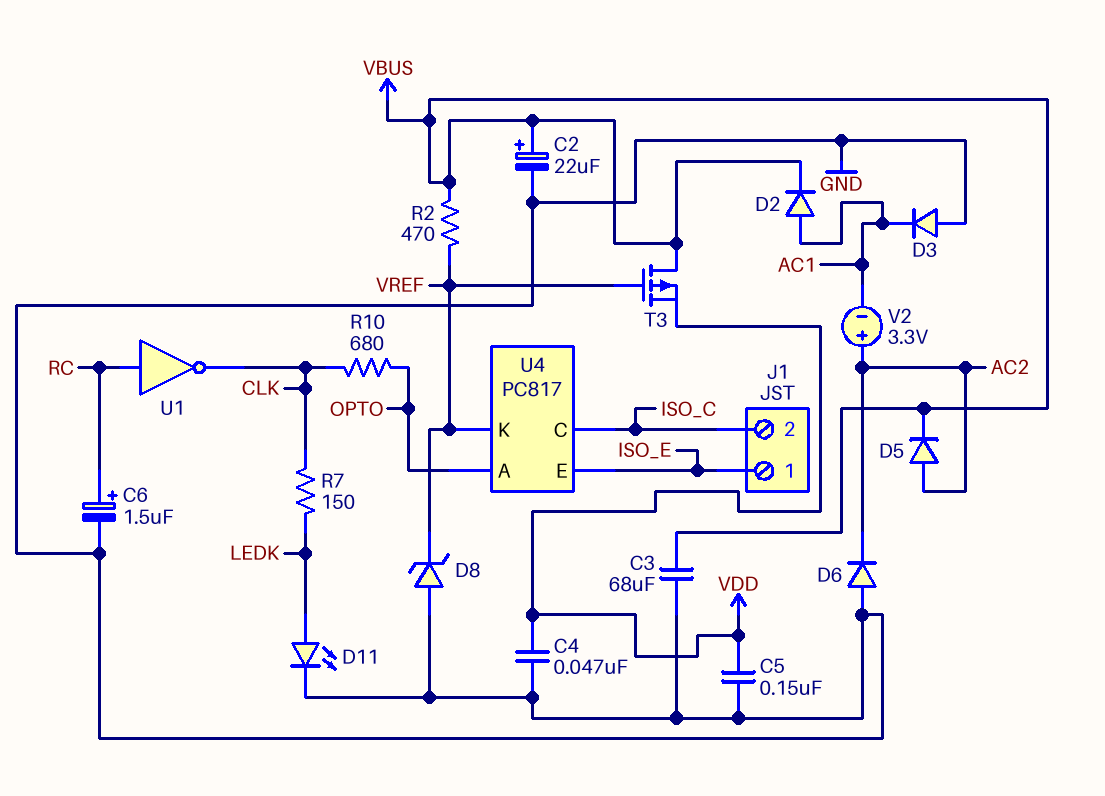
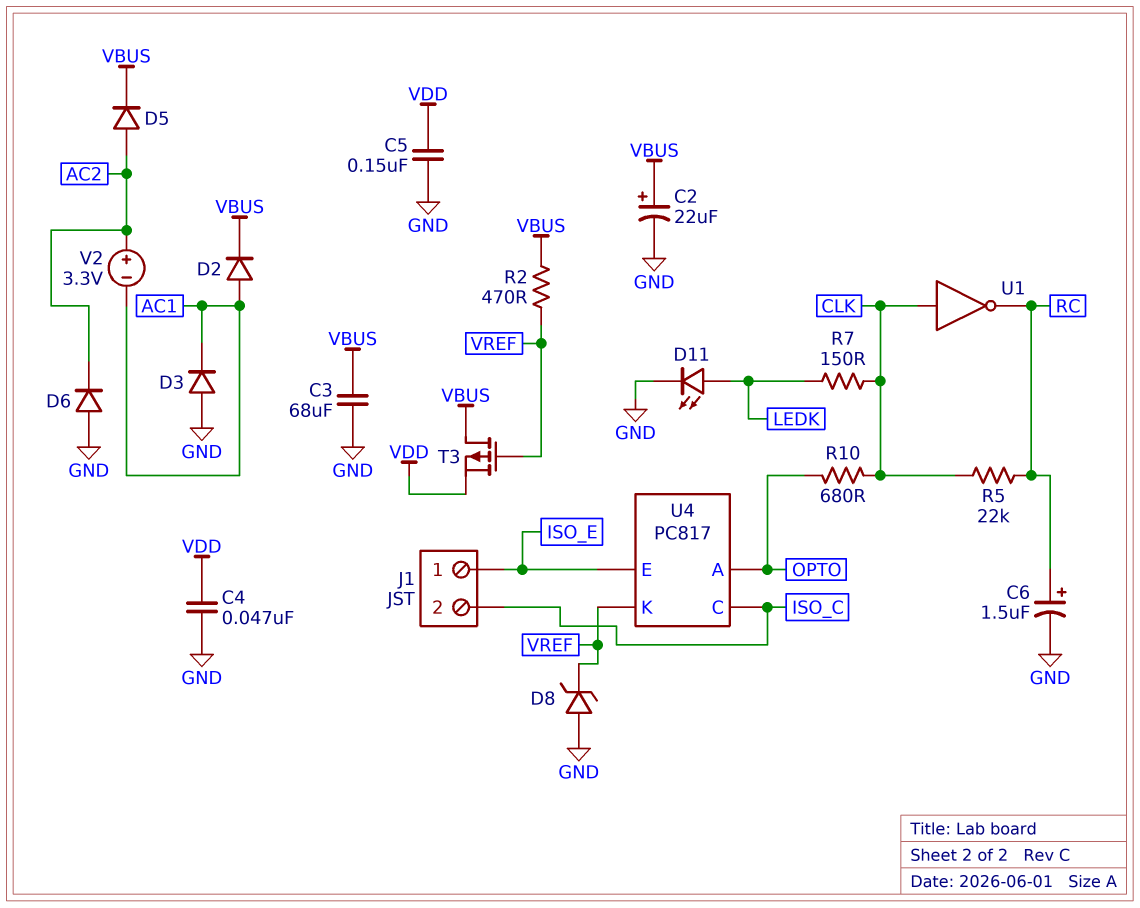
R5: none -> 22k (CLK, RC)
U1: NOT (in RC, out CLK) -> NOT (in CLK, out RC)

